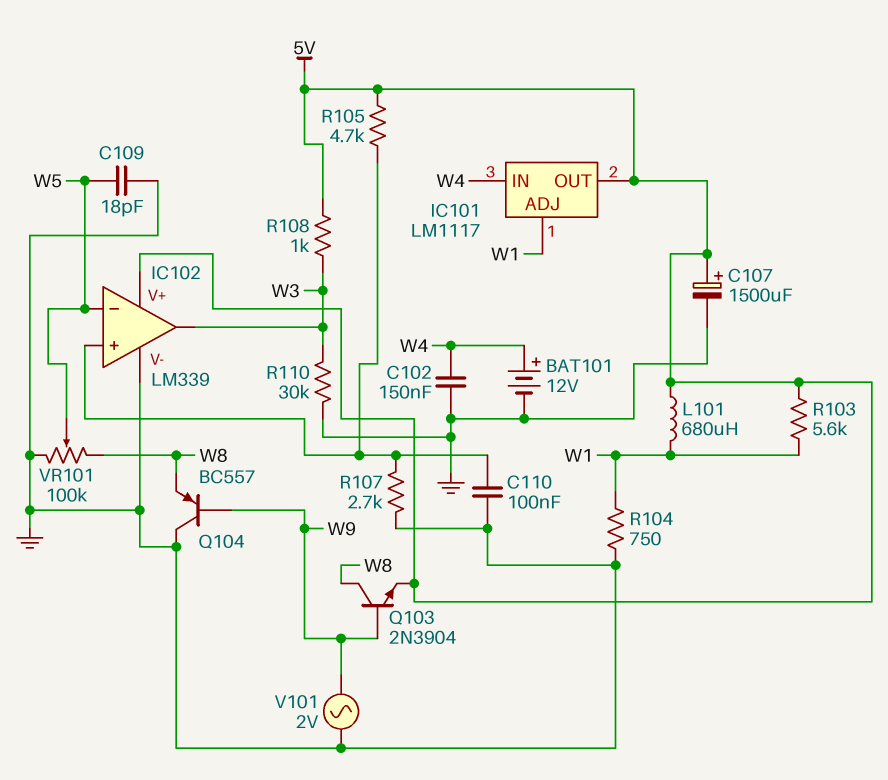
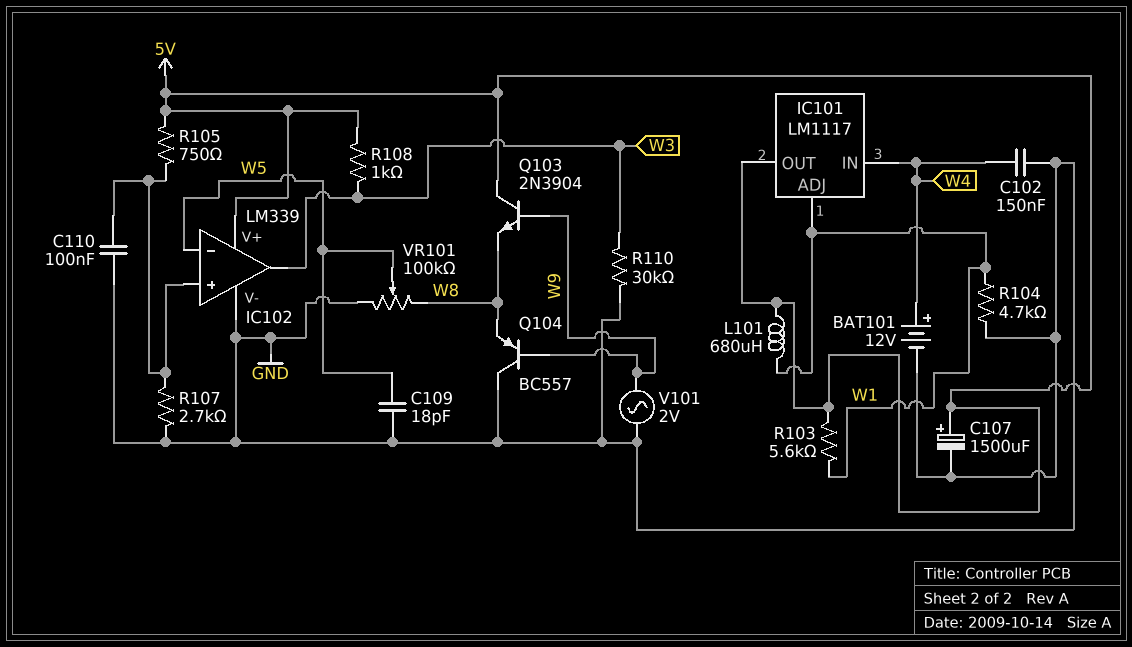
Q103: NPN 2N3904 (B W9, C W8, E 5V) -> NPN 2N3904 (B W9, C 5V, E W8)
R104: 750 (GND, W1) -> 4.7k (GND, W1)
R105: 4.7k (5V, IC102/in+) -> 750 (5V, IC102/in+)

